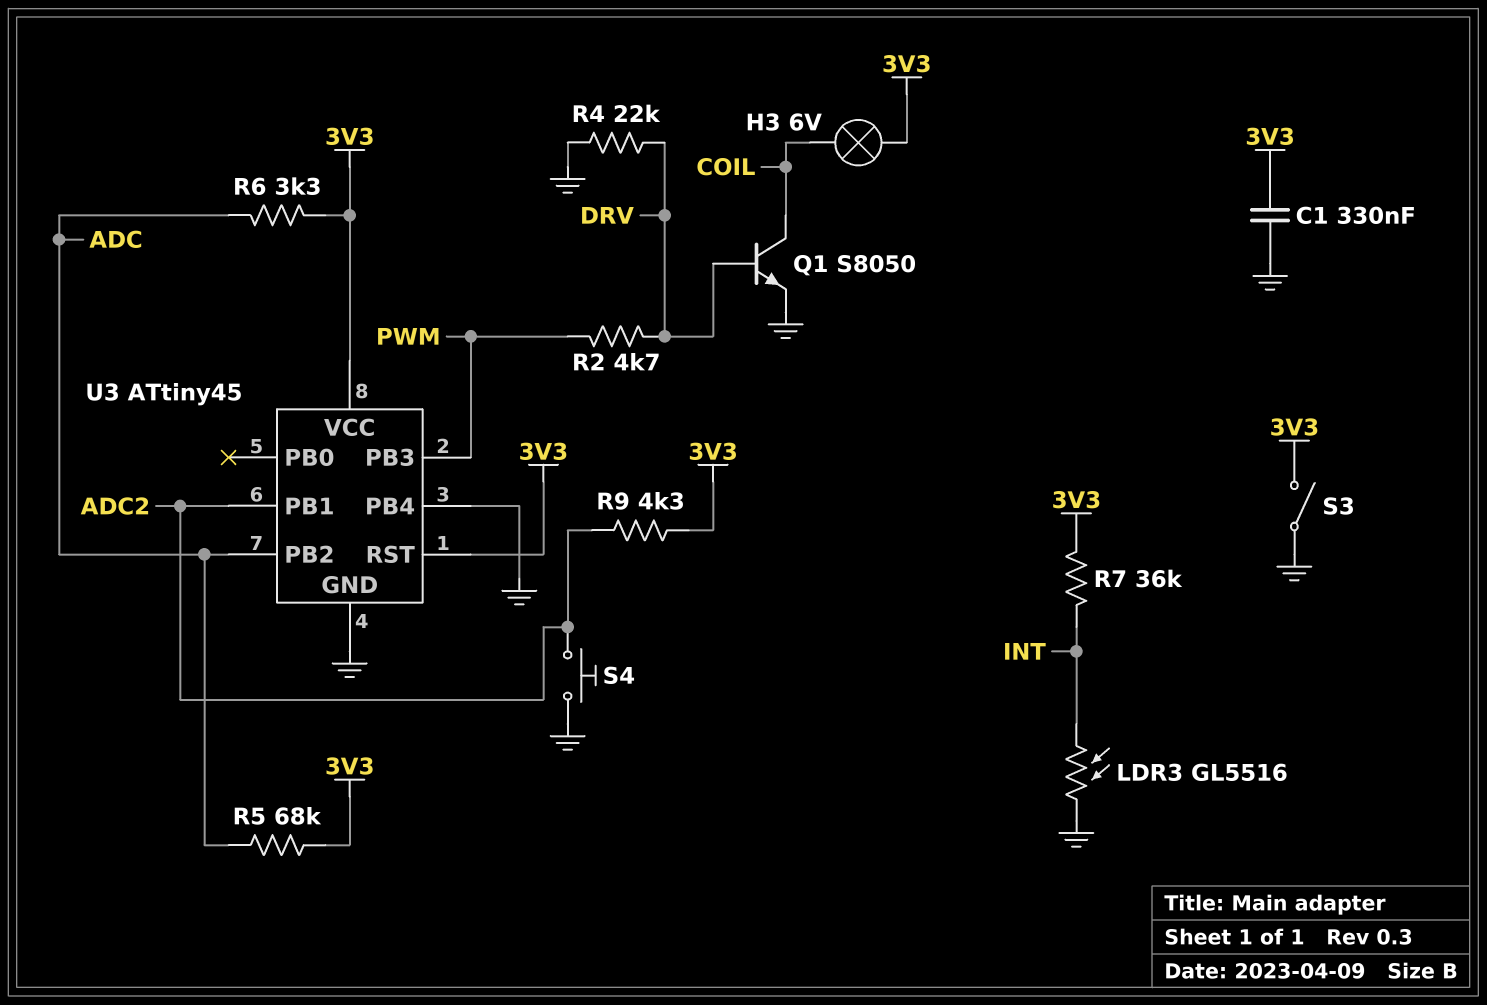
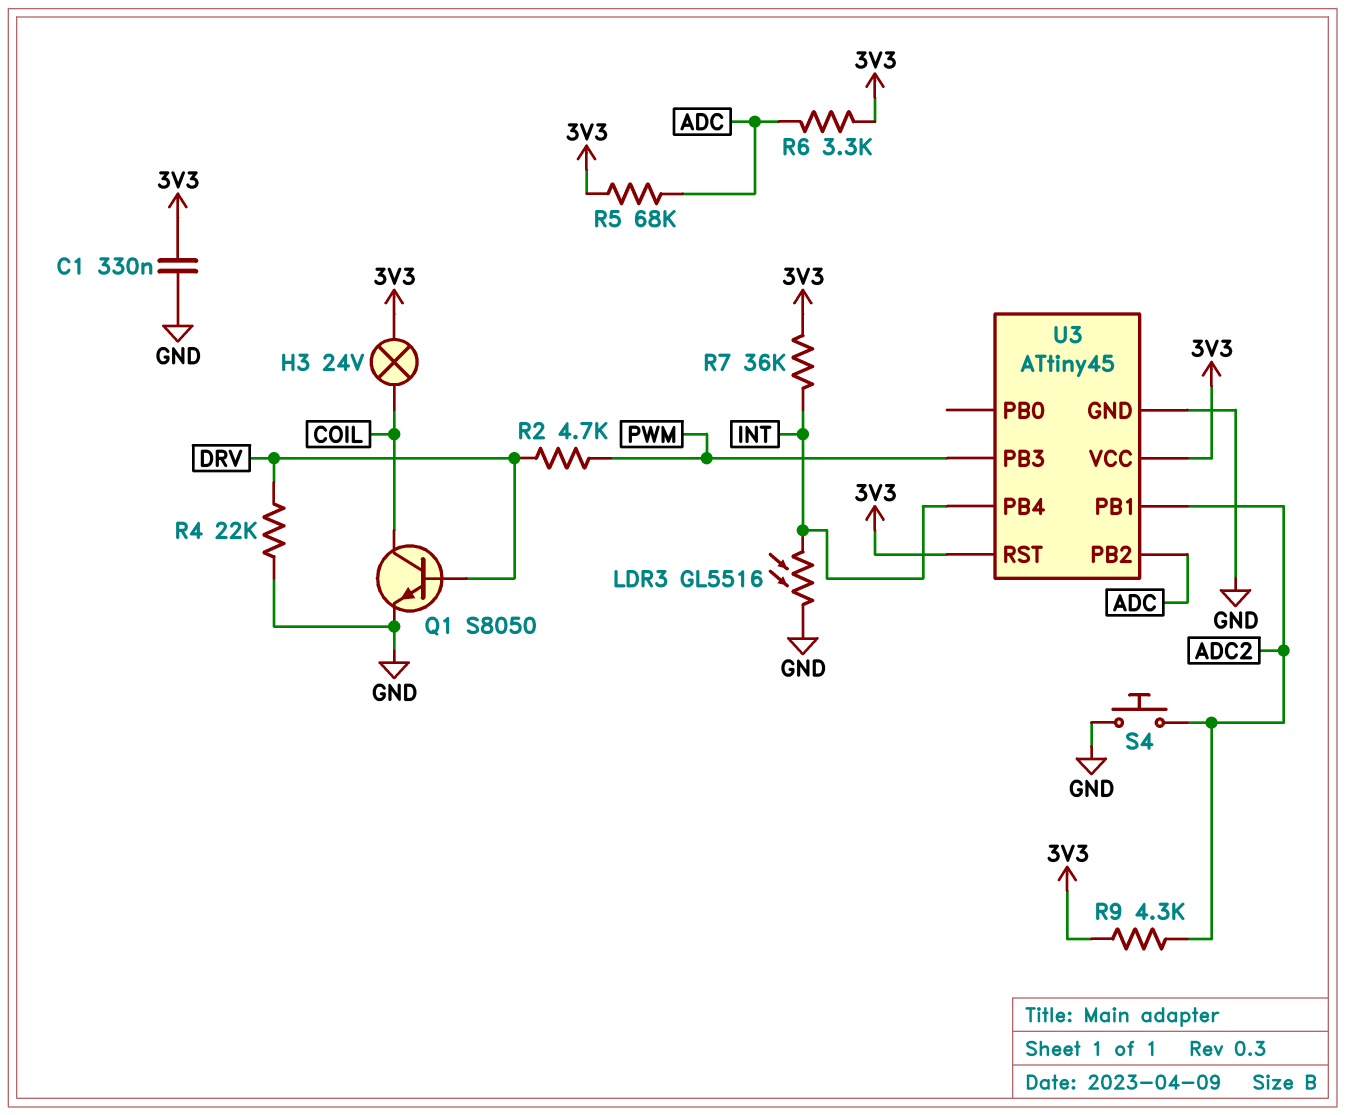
H3: lamp 6V (3V3, COIL) -> lamp 24V (3V3, COIL)
S3: switch (3V3, GND) -> none
U3 pin PB4: GND -> INT

